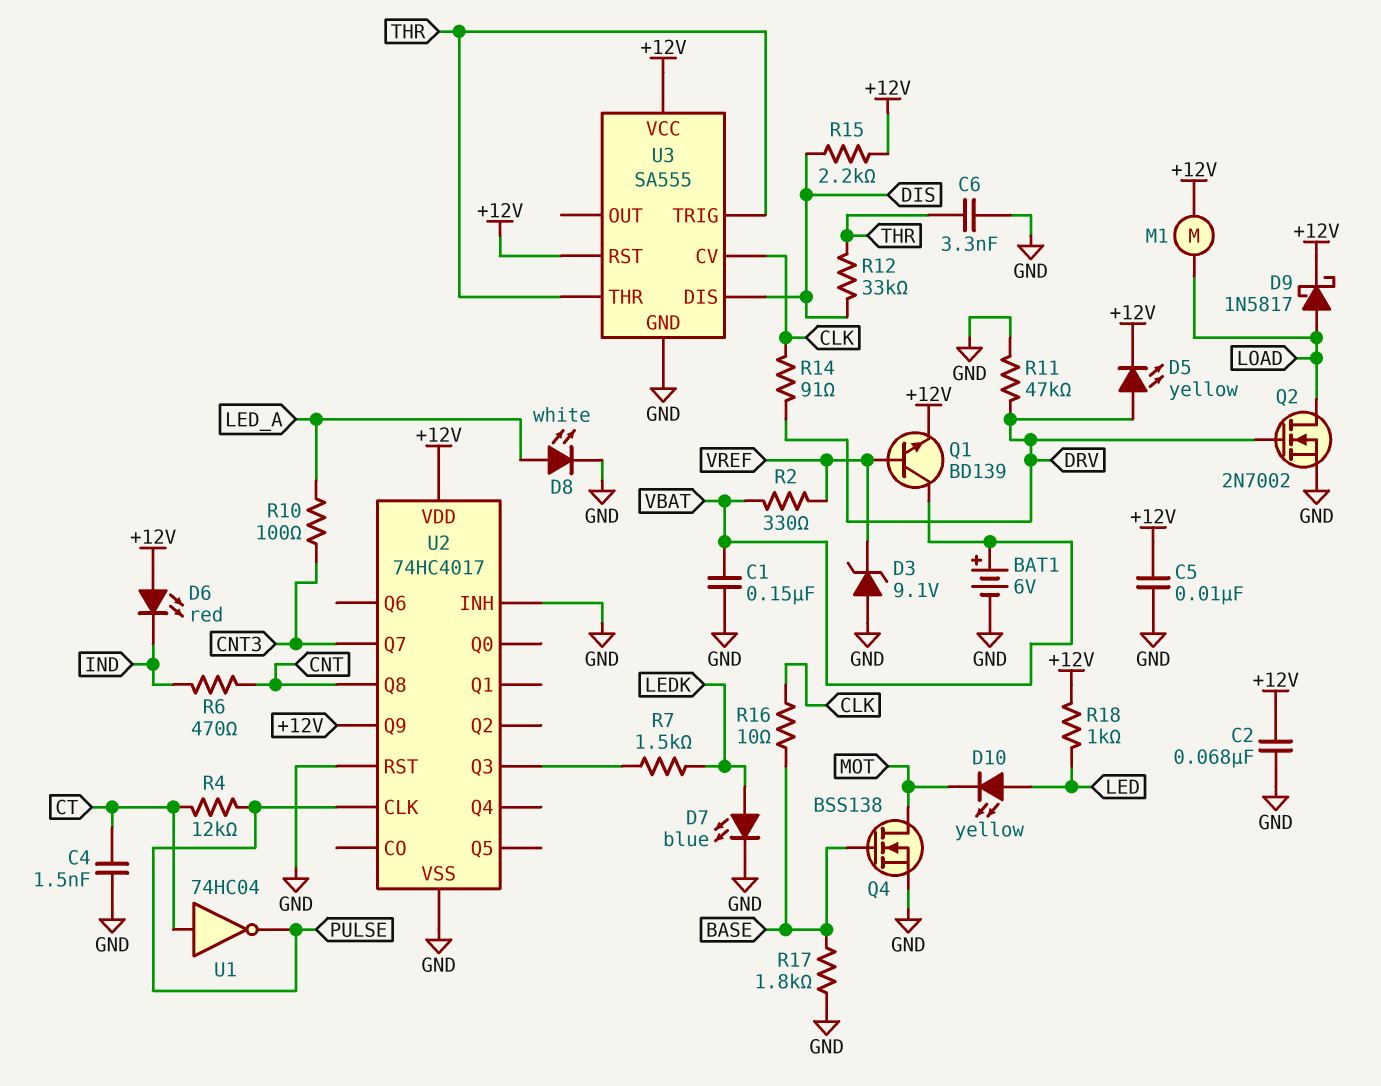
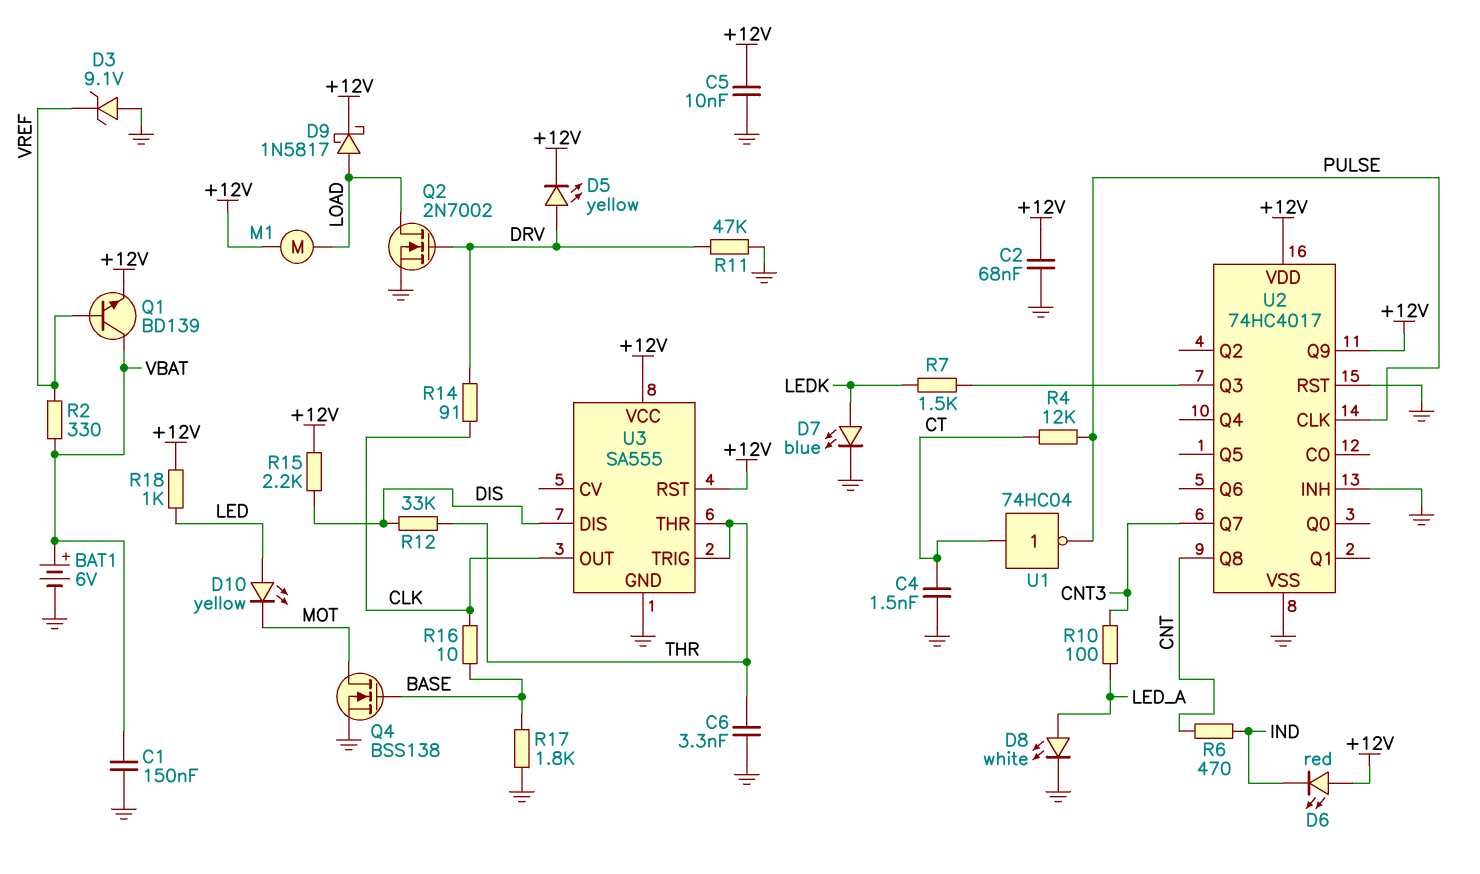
U3 pin CV: CLK -> none
U3 pin OUT: none -> CLK

